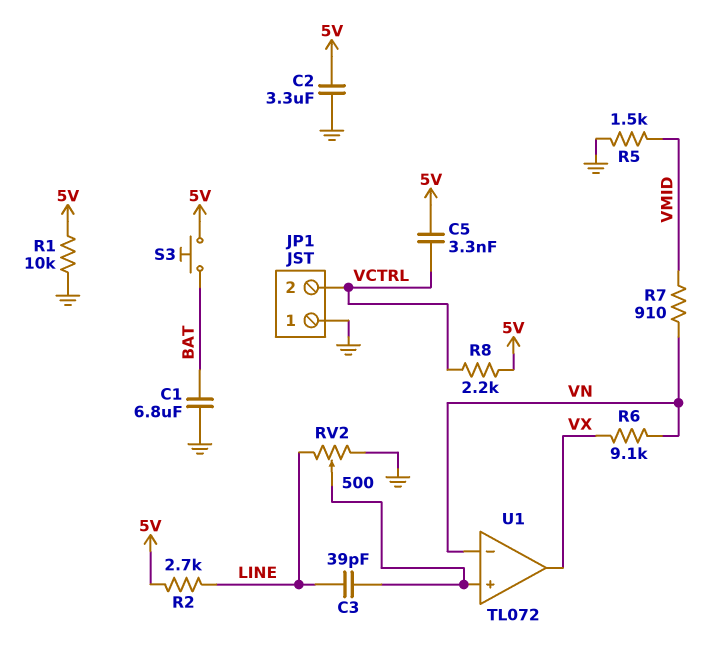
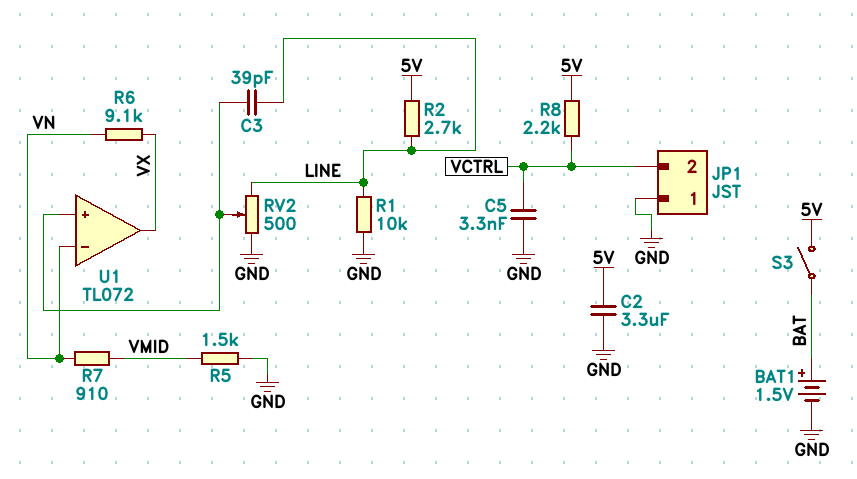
BAT1: none -> 1.5V (plus BAT, minus GND)
C1: 6.8uF (BAT, GND) -> none
C5: 3.3nF (5V, VCTRL) -> 3.3nF (GND, VCTRL)
R1: 10k (5V, GND) -> 10k (GND, LINE)
S3: button (5V, BAT) -> switch (5V, BAT)

